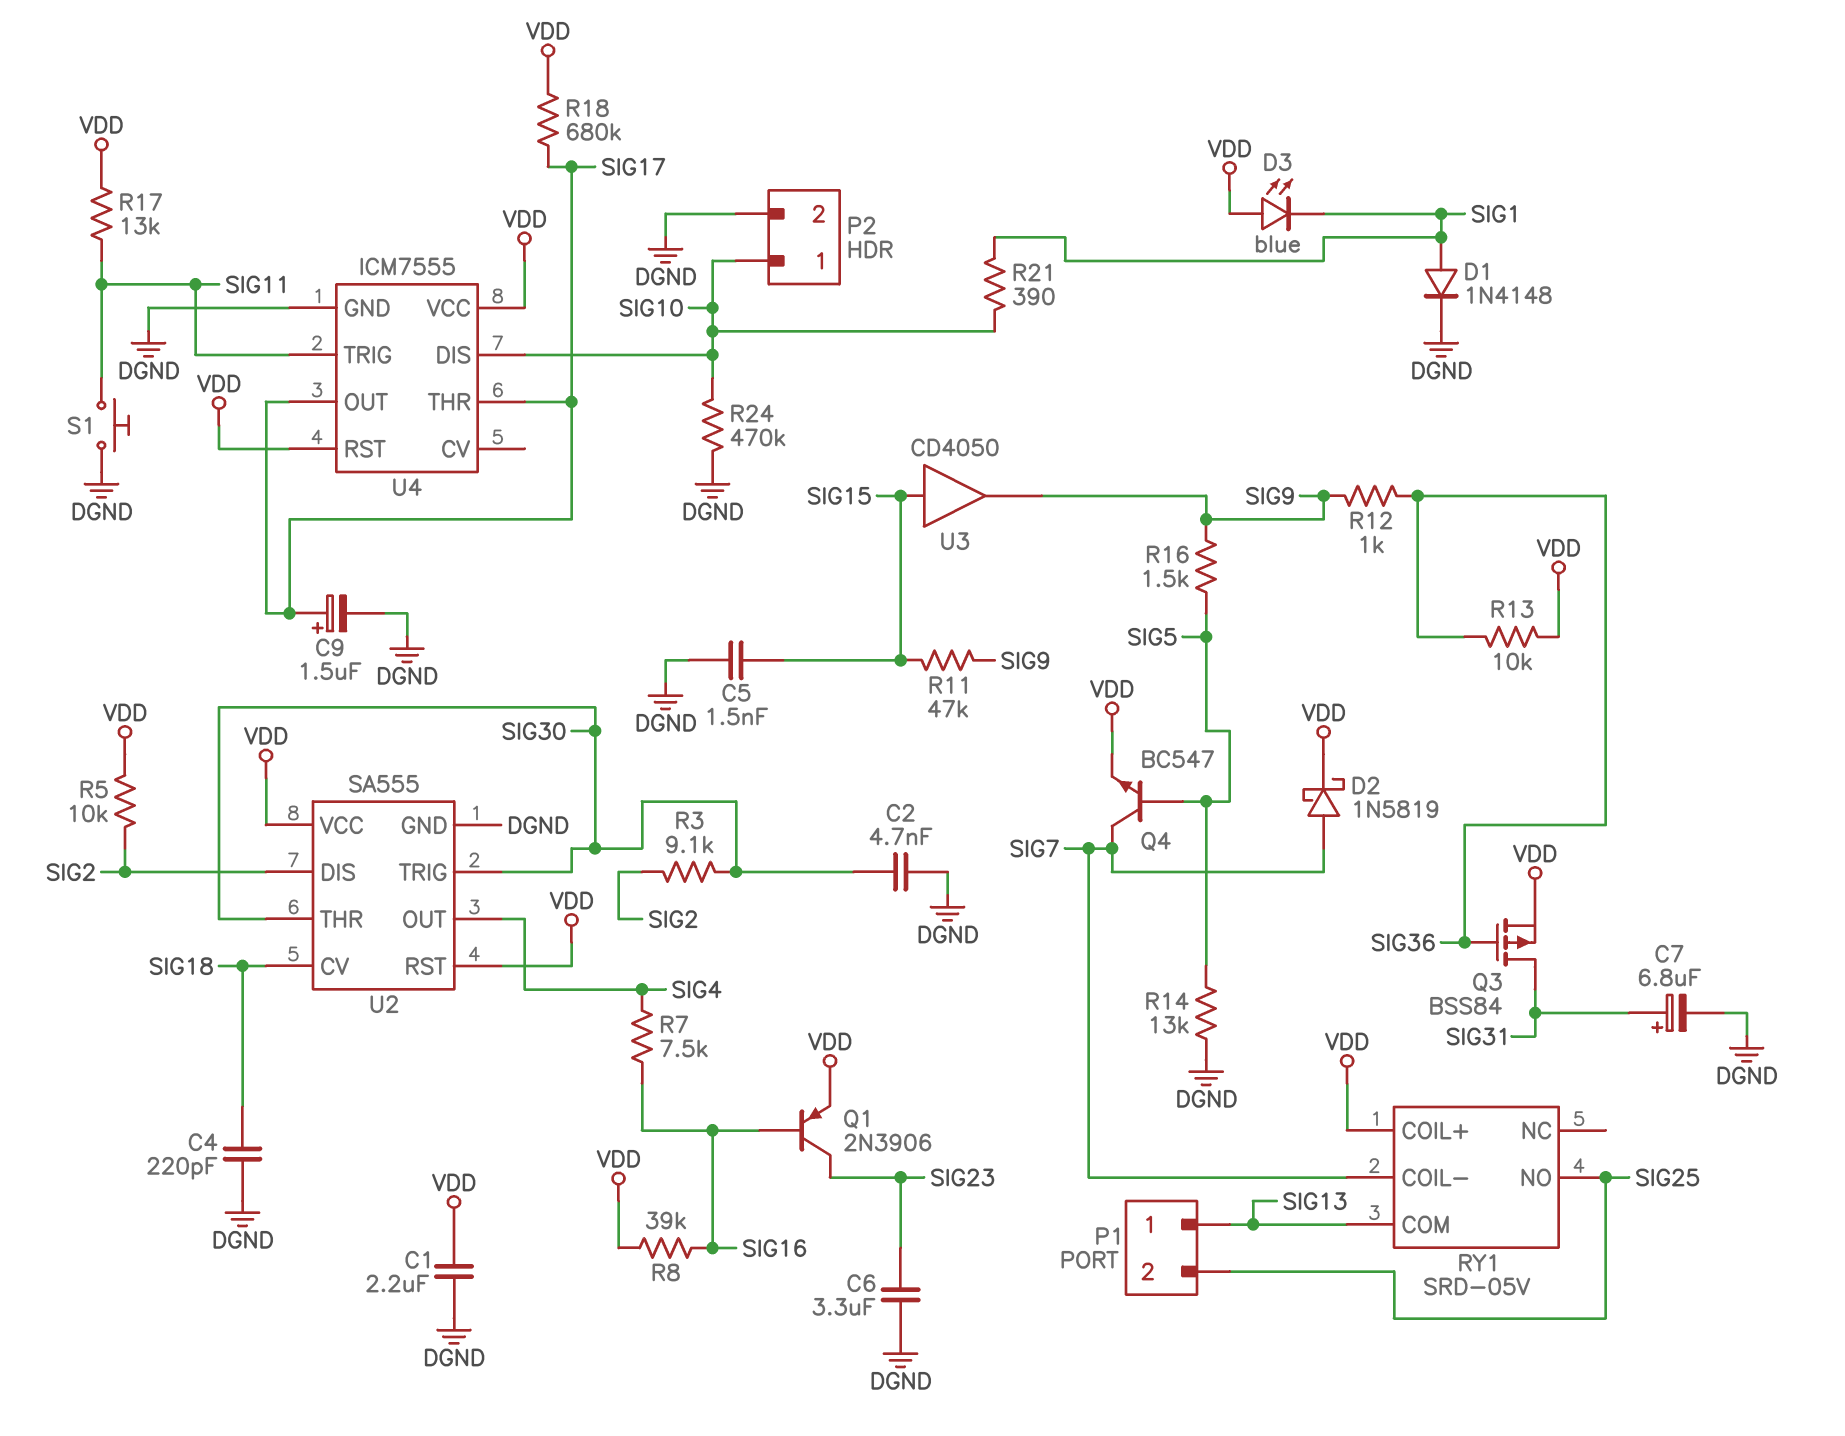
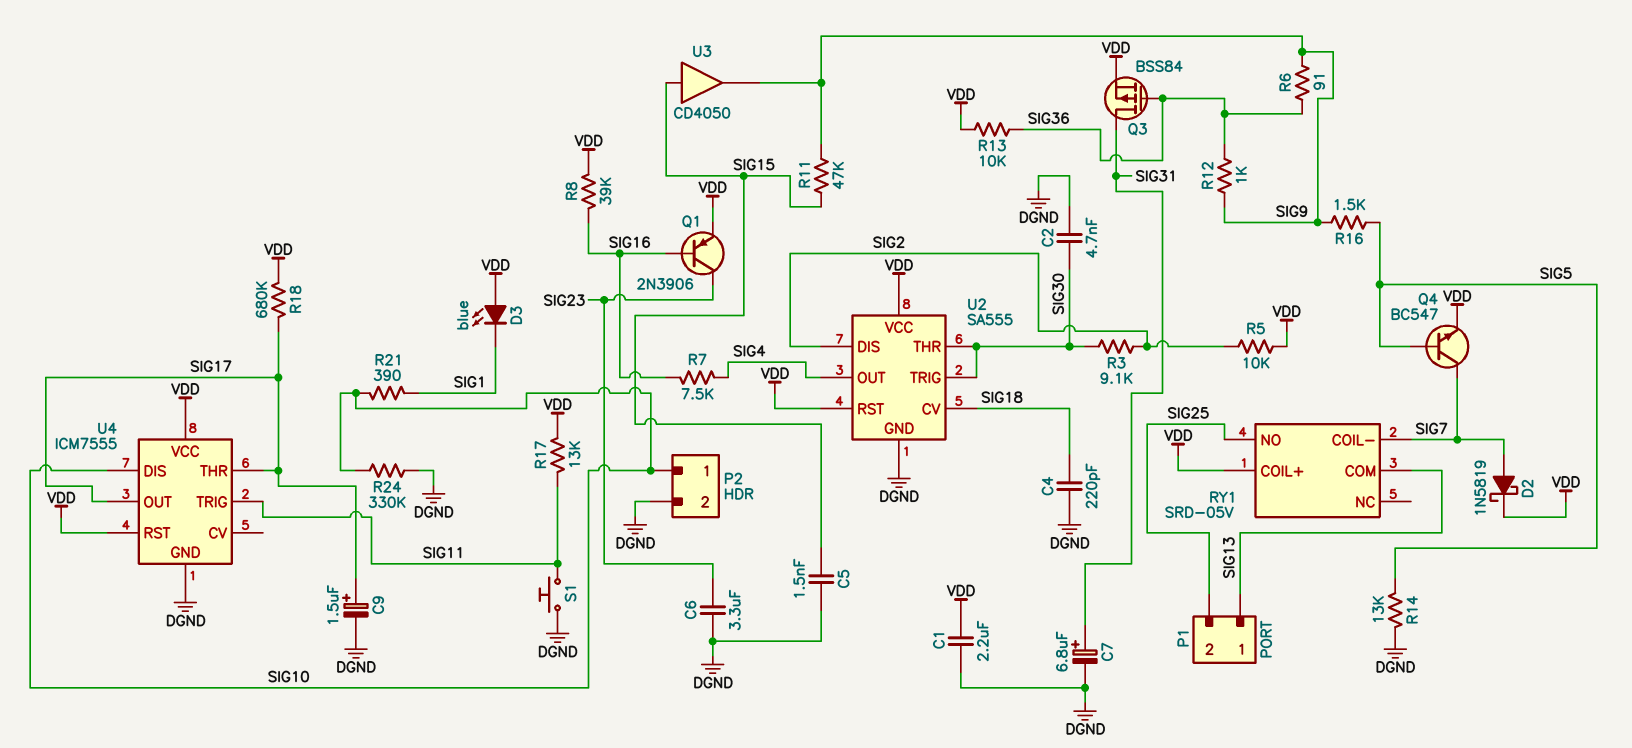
D1: diode 1N4148 (A SIG1, K DGND) -> none
R6: none -> 91 (SIG9, SIG36)
R24: 470k (DGND, SIG10) -> 330k (DGND, SIG10)

